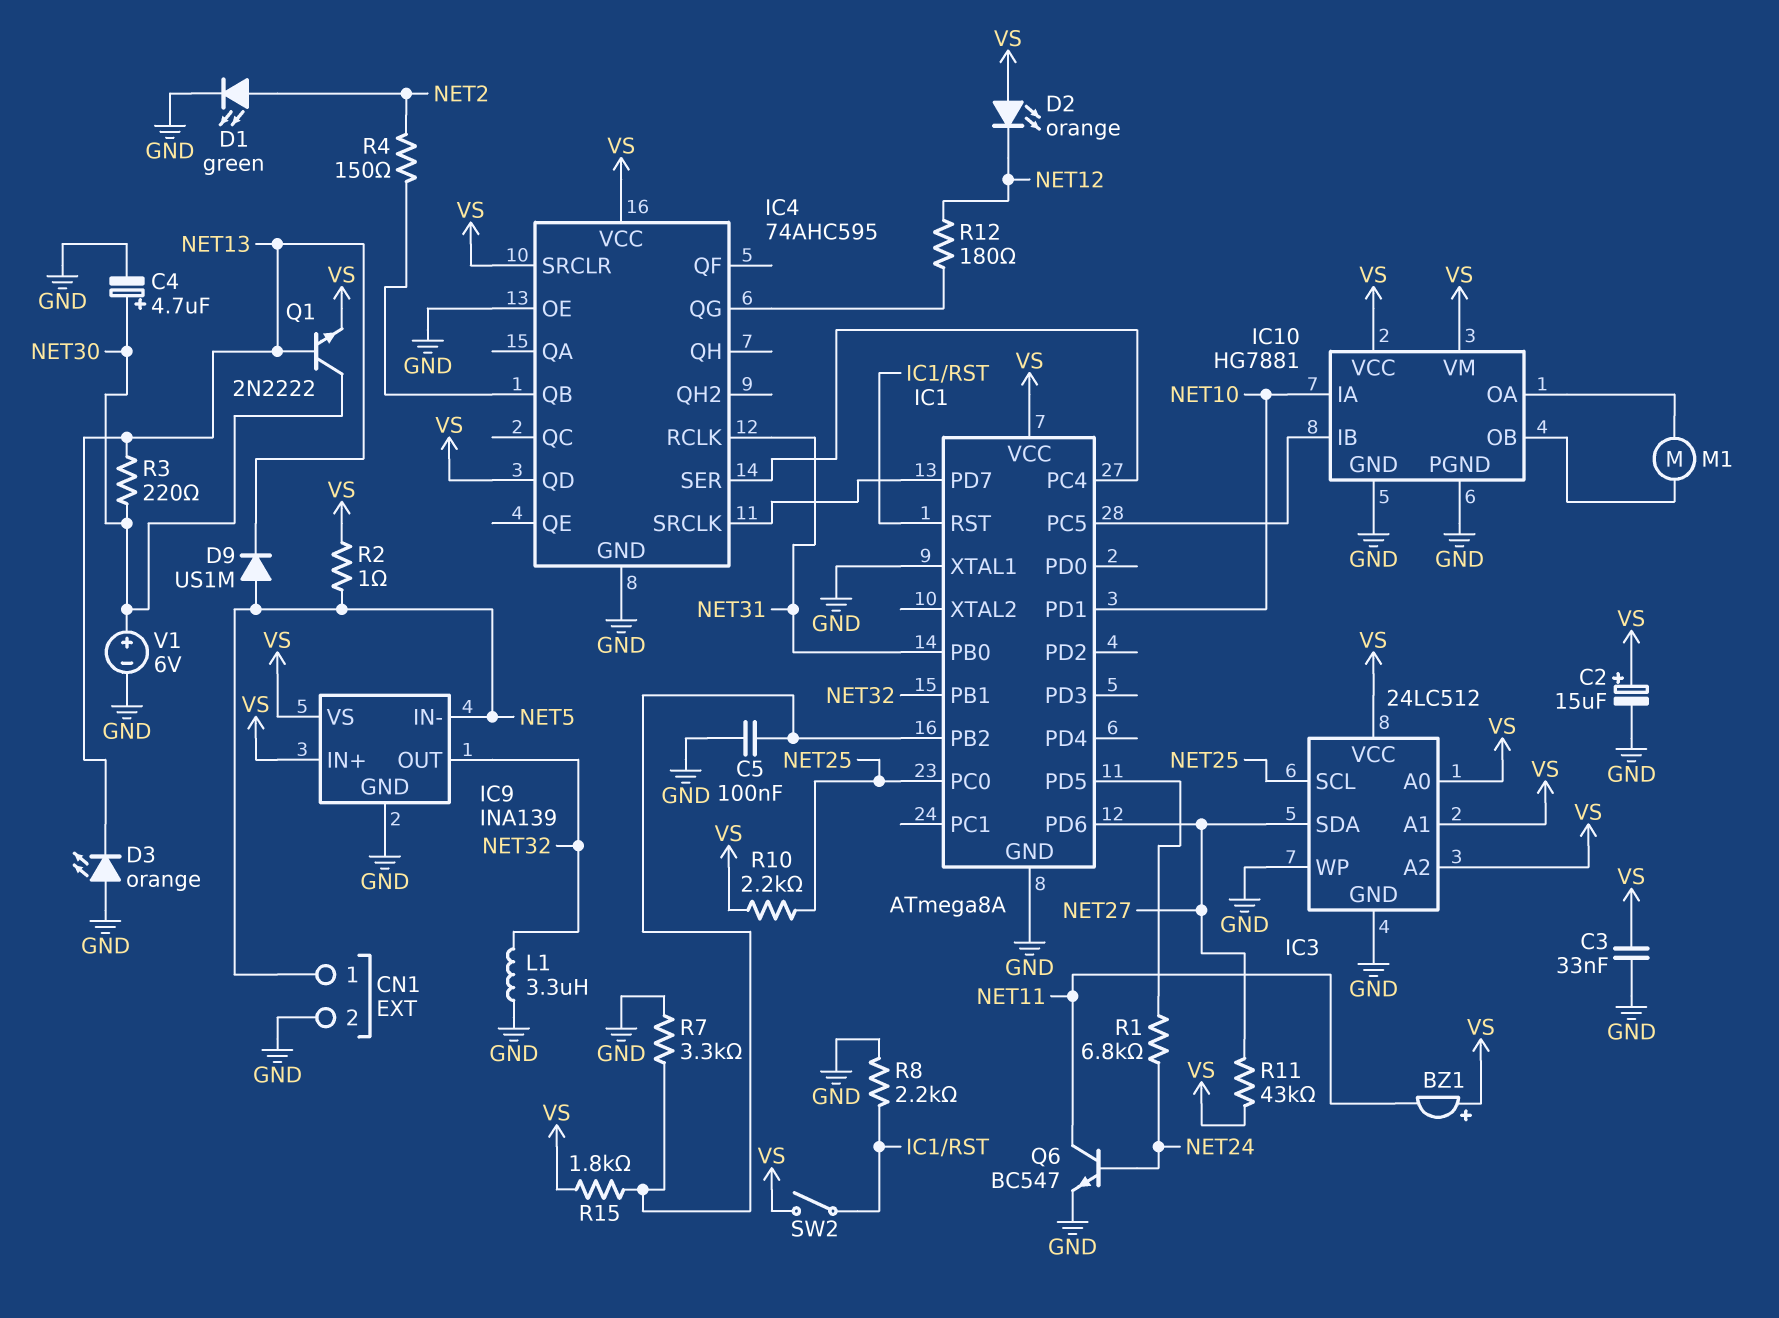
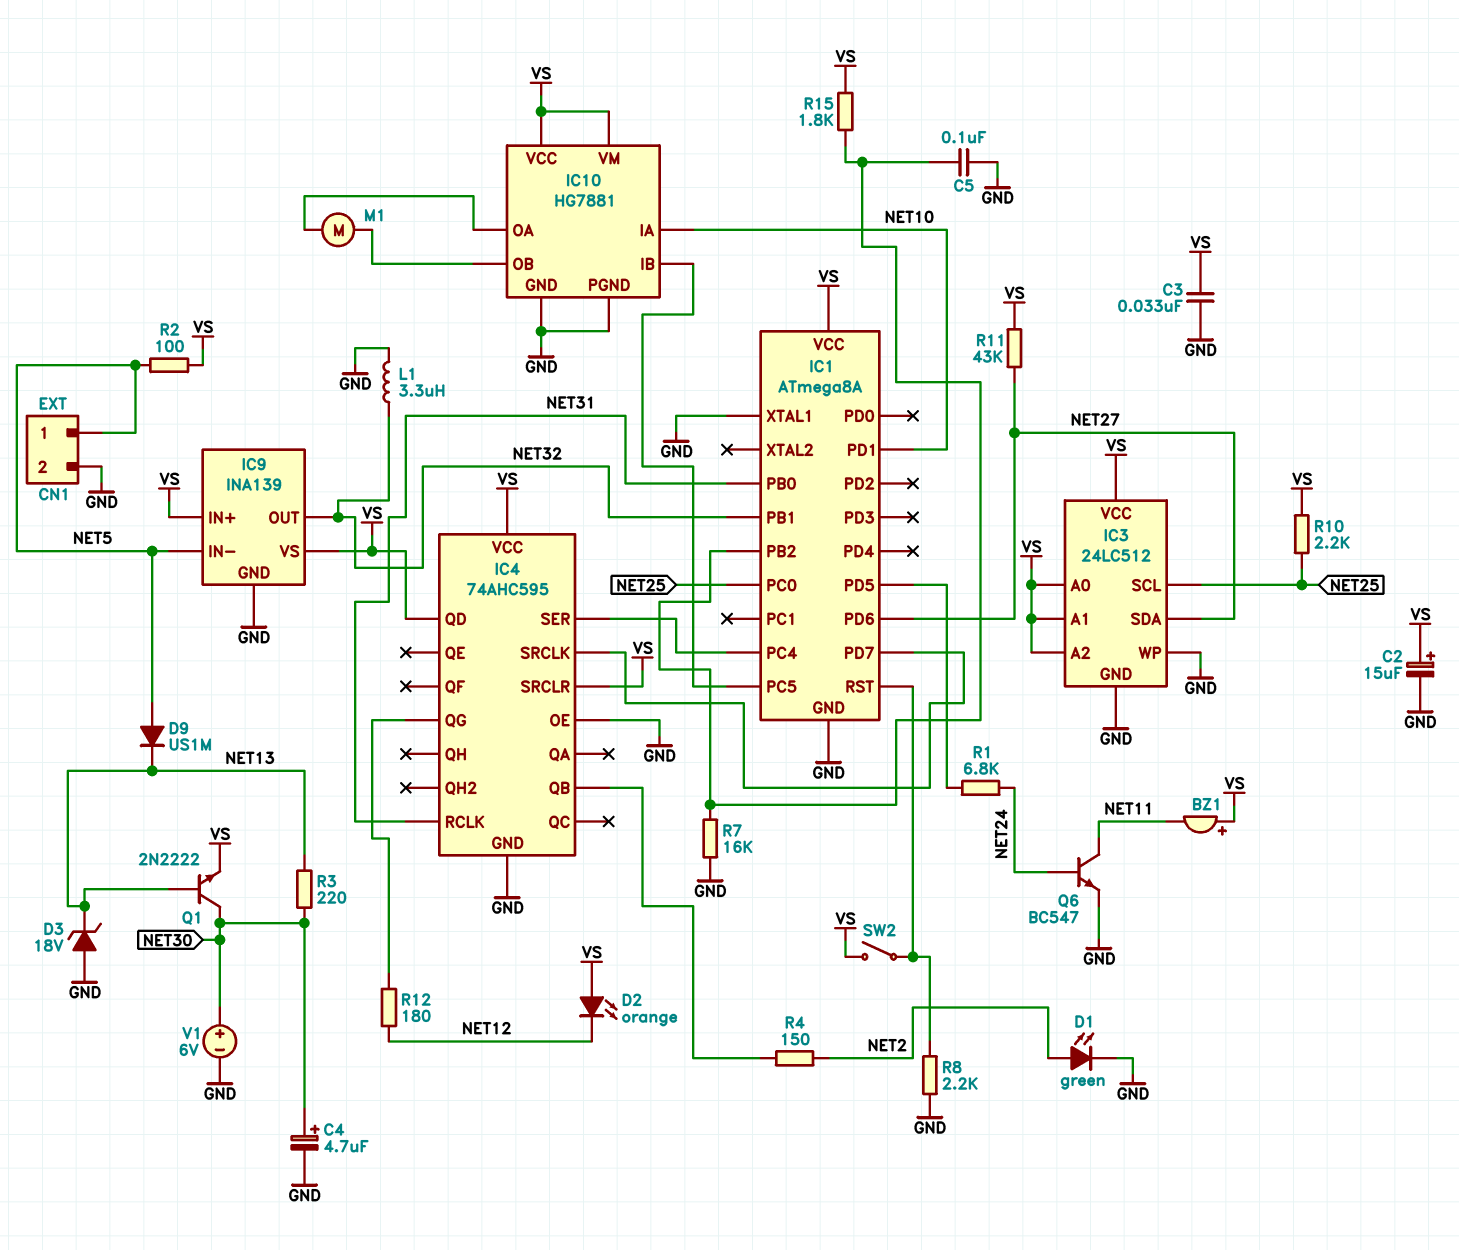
D3: LED orange (A GND, K NET13) -> zener 18V (A GND, K NET13)
R2: 1 (NET5, VS) -> 100 (NET5, VS)
R7: 3.3k (GND, IC1/PB2) -> 16k (GND, IC1/PB2)

